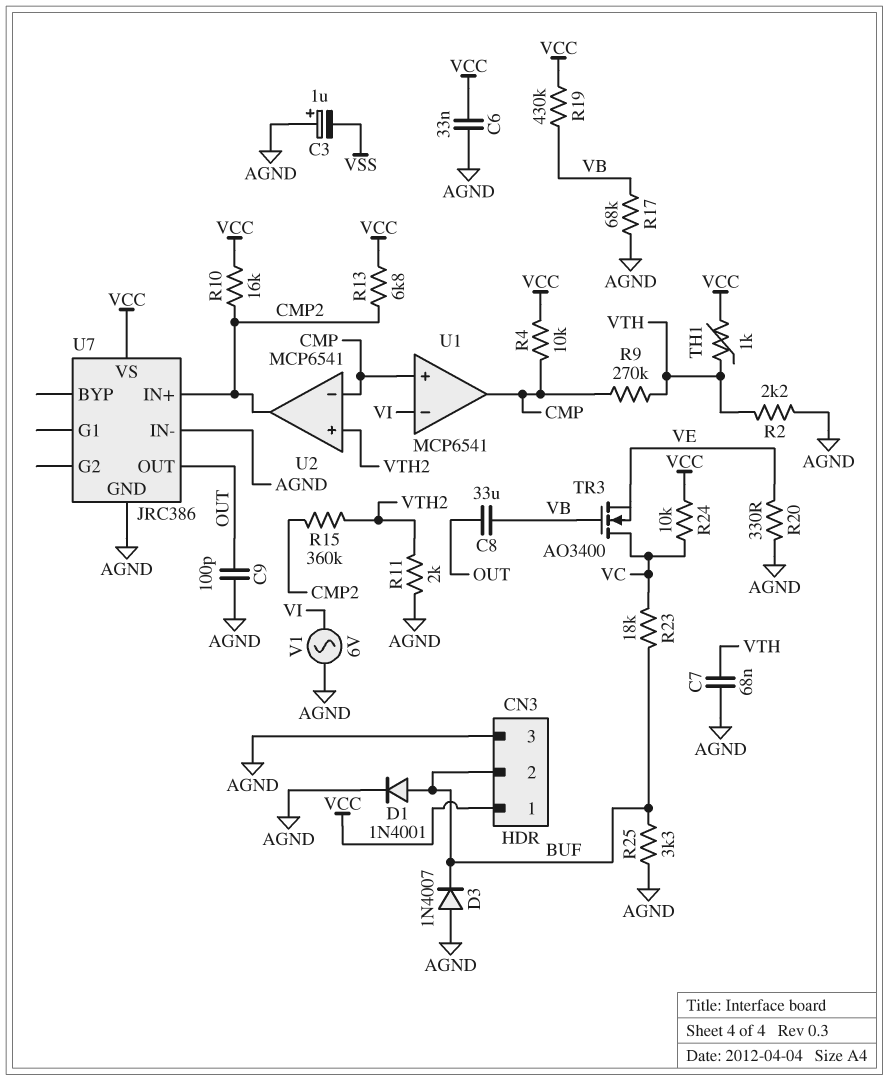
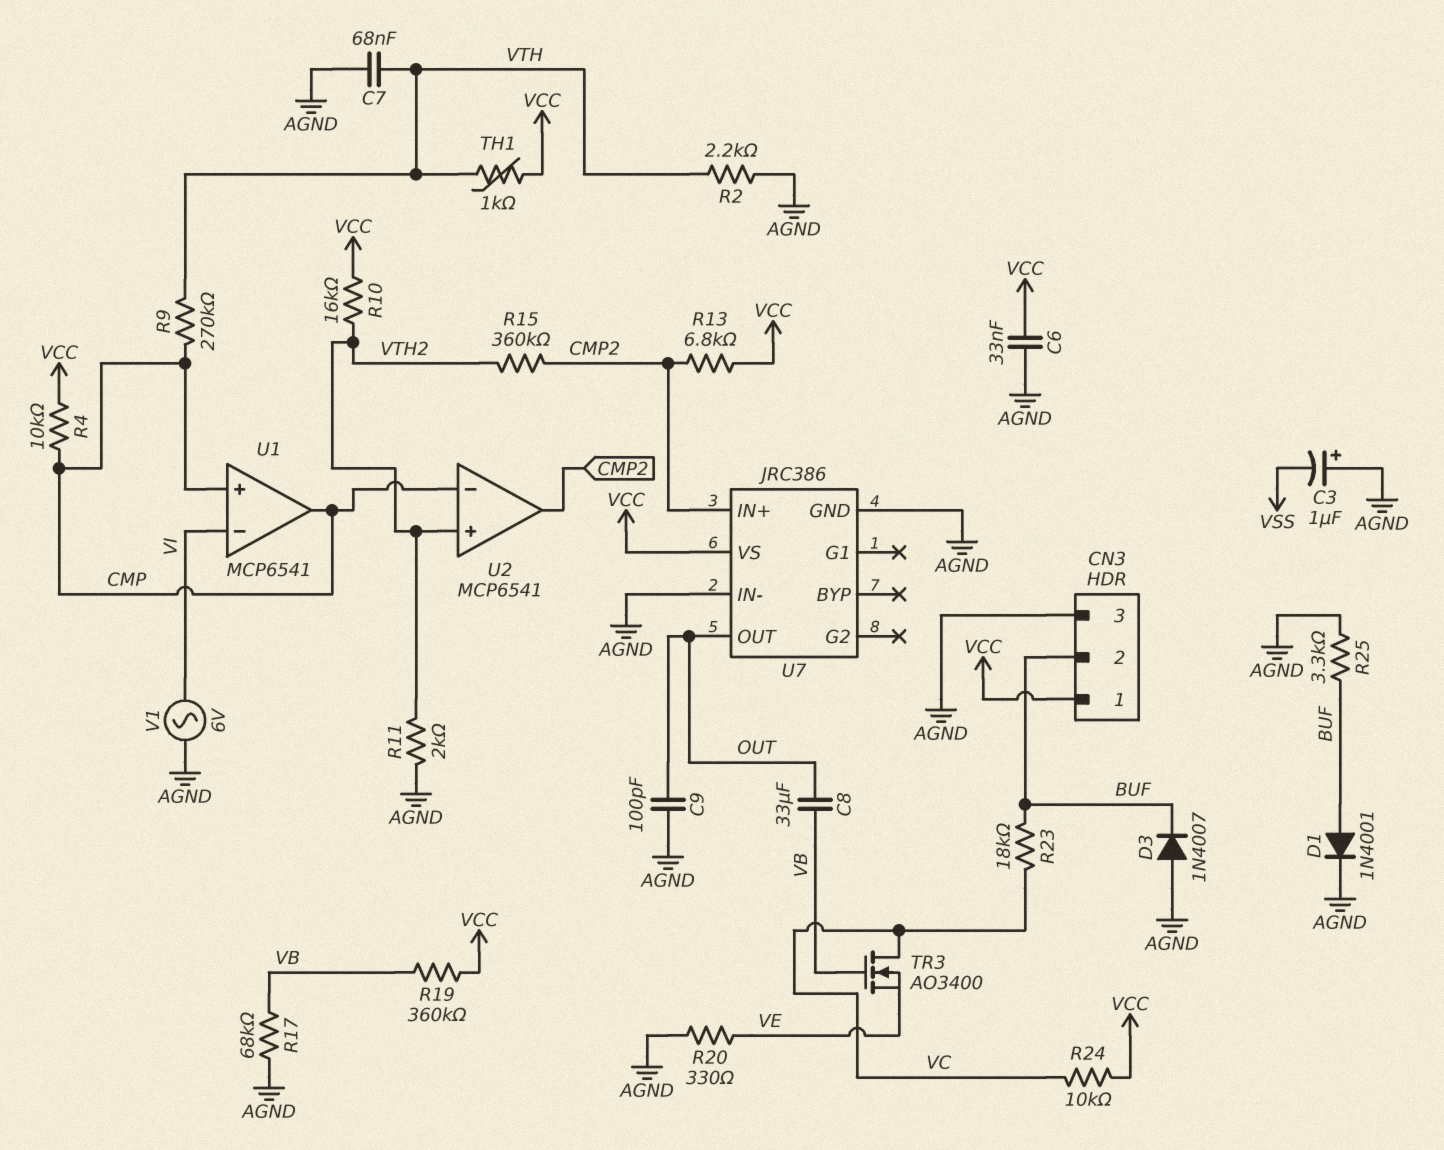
R10: 16k (CMP2, VCC) -> 16k (VCC, VTH2)
R19: 430k (VB, VCC) -> 360k (VB, VCC)

